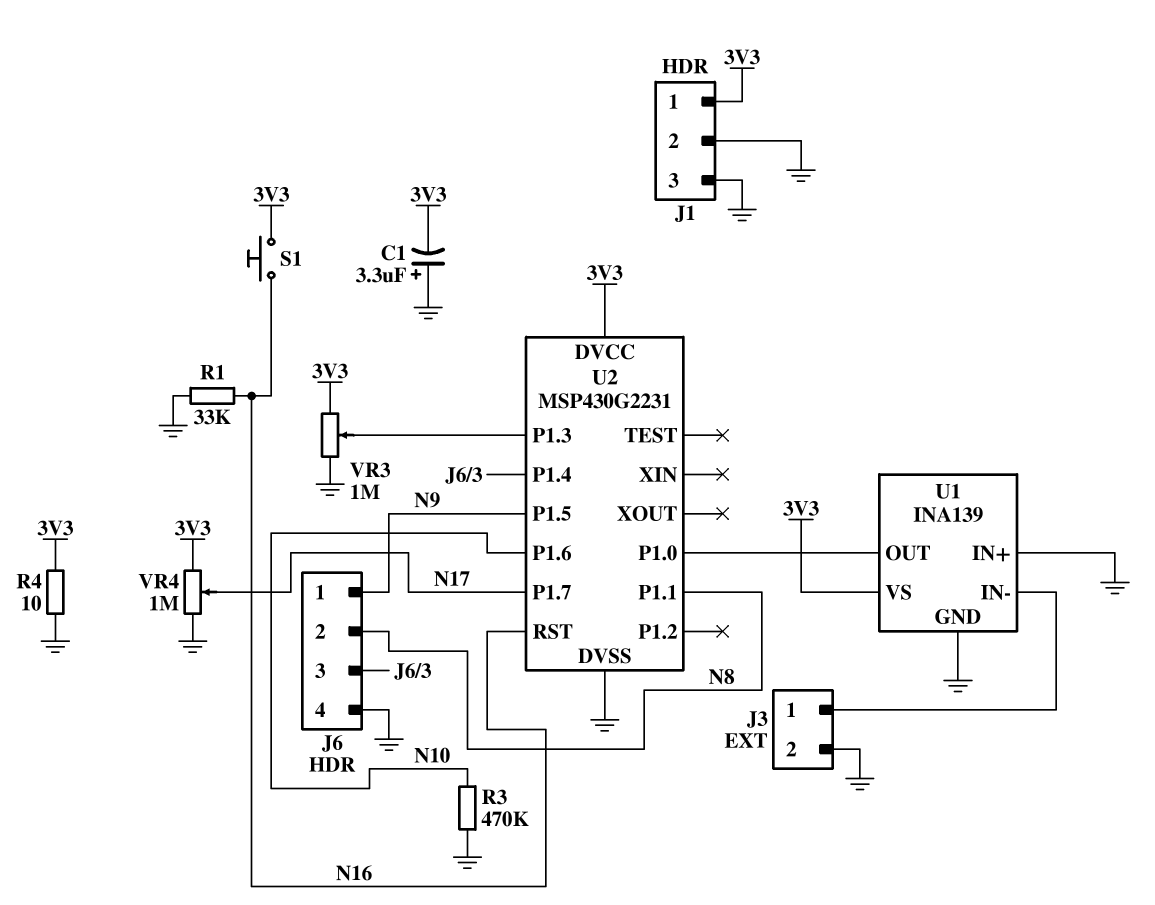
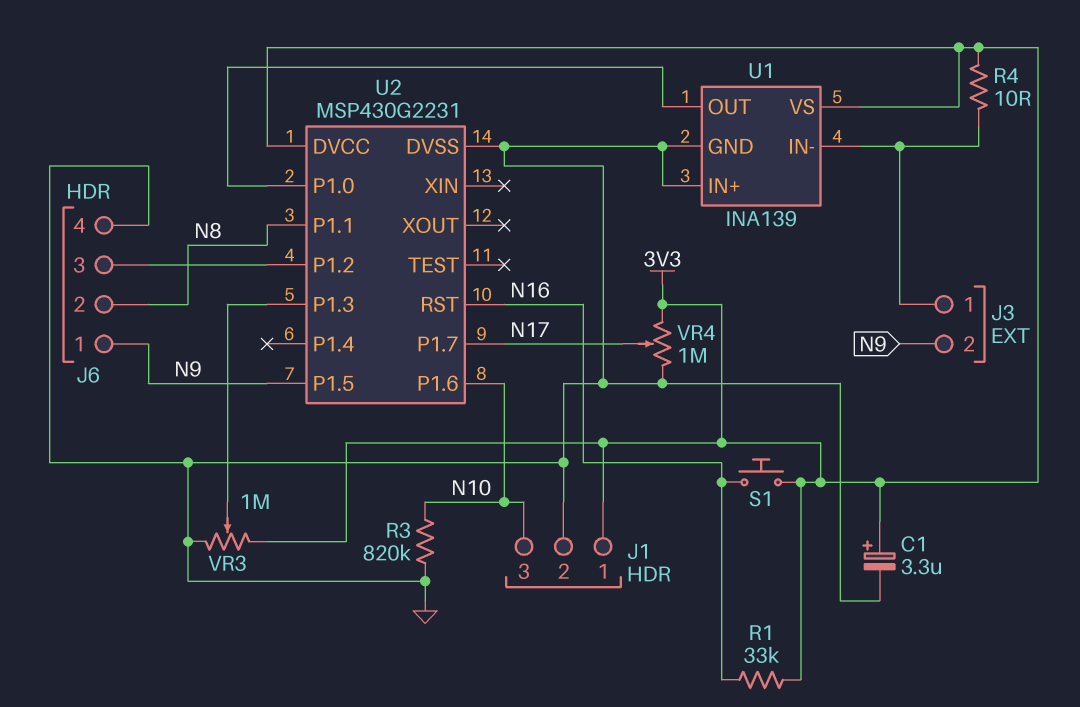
C1: 3.3uF (plus GND, minus 3V3) -> 3.3uF (plus 3V3, minus GND)
J1 pin 3: GND -> N10
J3 pin 2: GND -> N9
R1: 33k (GND, N16) -> 33k (3V3, N16)
R3: 470k (GND, N10) -> 820k (GND, N10)
R4: 10 (3V3, GND) -> 10 (3V3, J3/1)
U2 pin P1.2: none -> J6/3
U2 pin P1.4: J6/3 -> none

